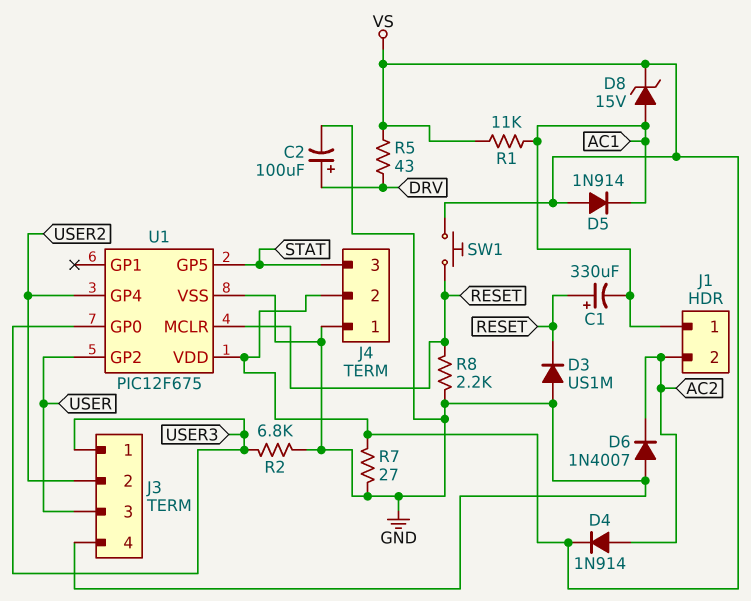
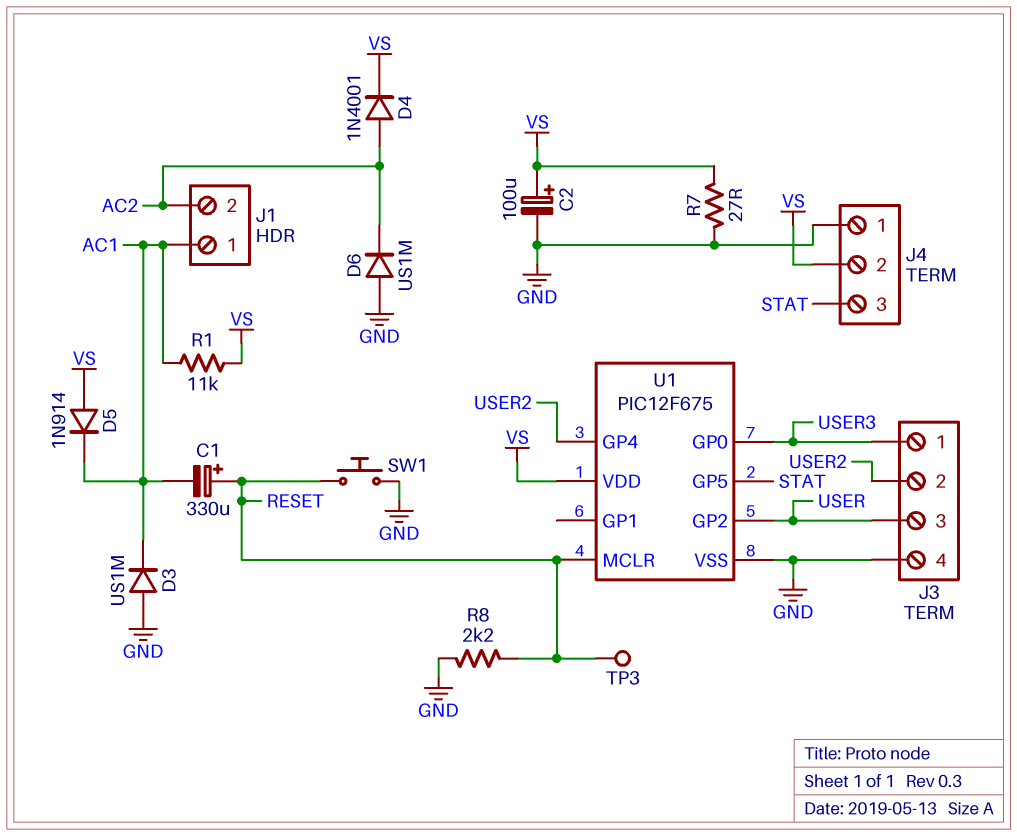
C2: 100uF (plus DRV, minus GND) -> 100uF (plus VS, minus GND)
D3: diode US1M (A GND, K RESET) -> diode US1M (A GND, K AC1)
D4: diode 1N914 (A AC2, K VS) -> diode 1N4001 (A AC2, K VS)
D6: diode 1N4007 (A GND, K AC2) -> diode US1M (A GND, K AC2)
D8: zener 15V (A AC1, K VS) -> none
R2: 6.8k (GND, USER3) -> none
R5: 43 (DRV, VS) -> none
SW1: button (RESET, VS) -> button (GND, RESET)
TP3: none -> test point (RESET)

